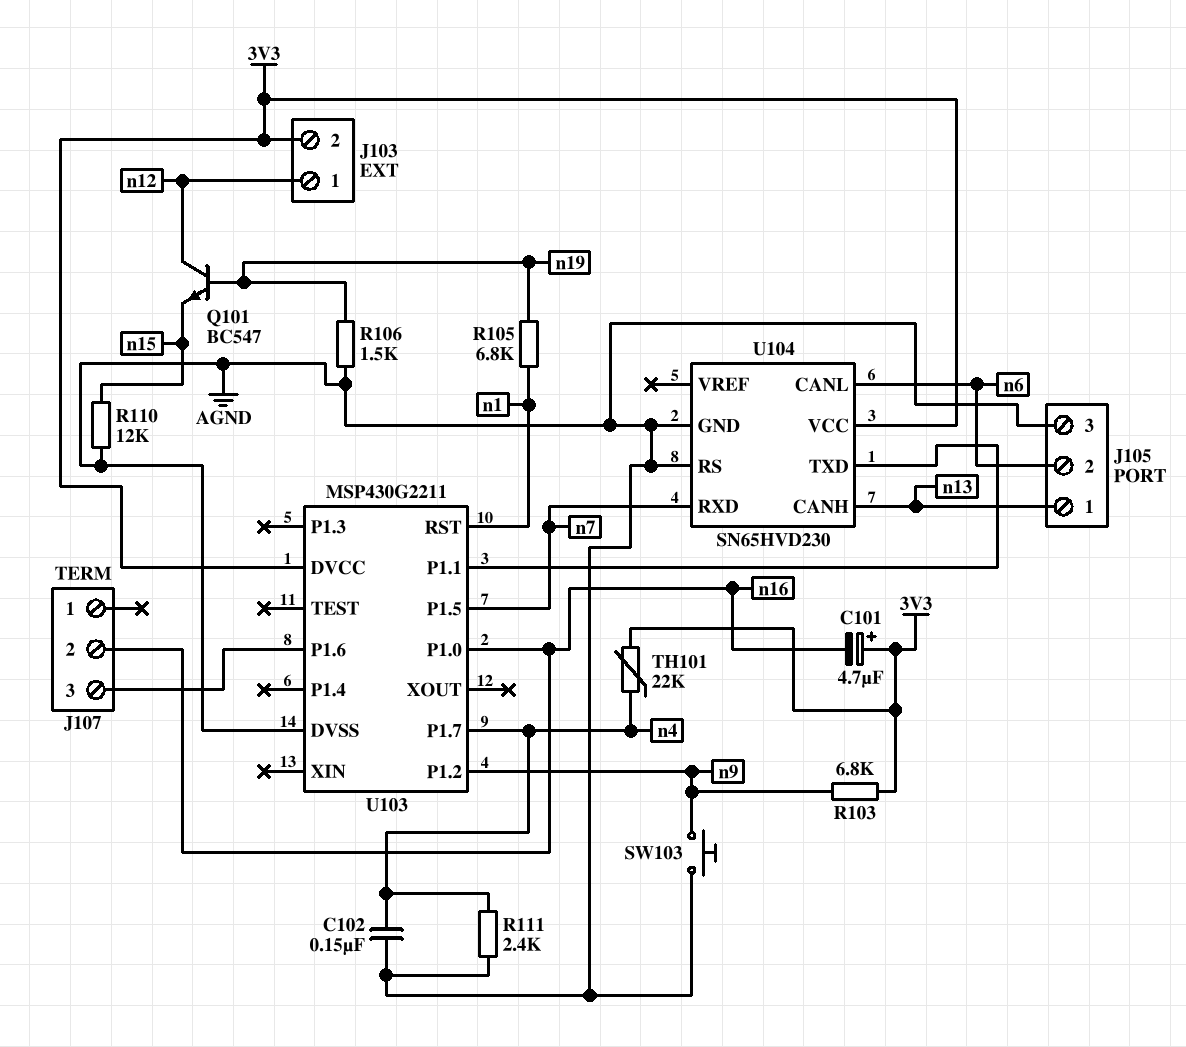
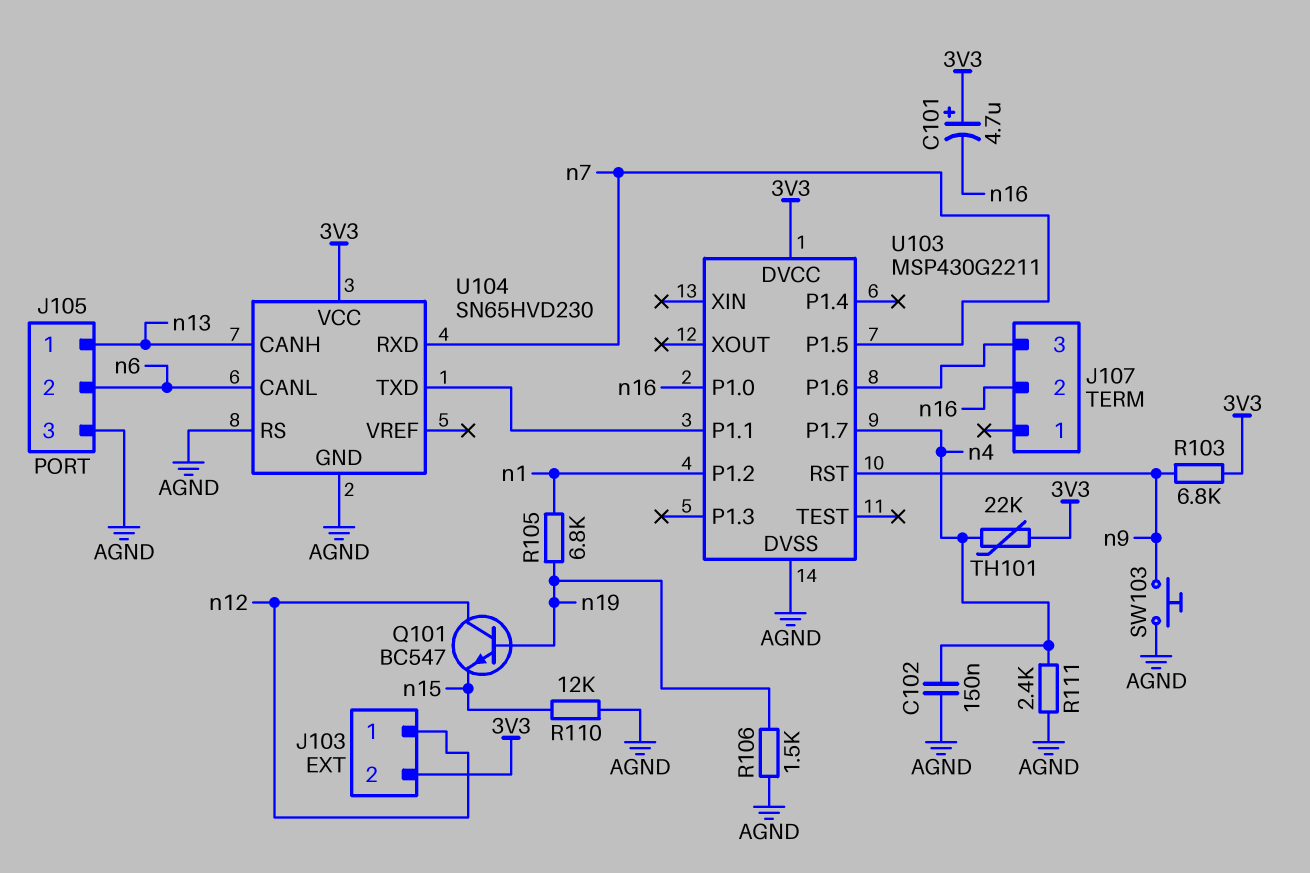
U103 pin P1.2: n9 -> n1
U103 pin RST: n1 -> n9

